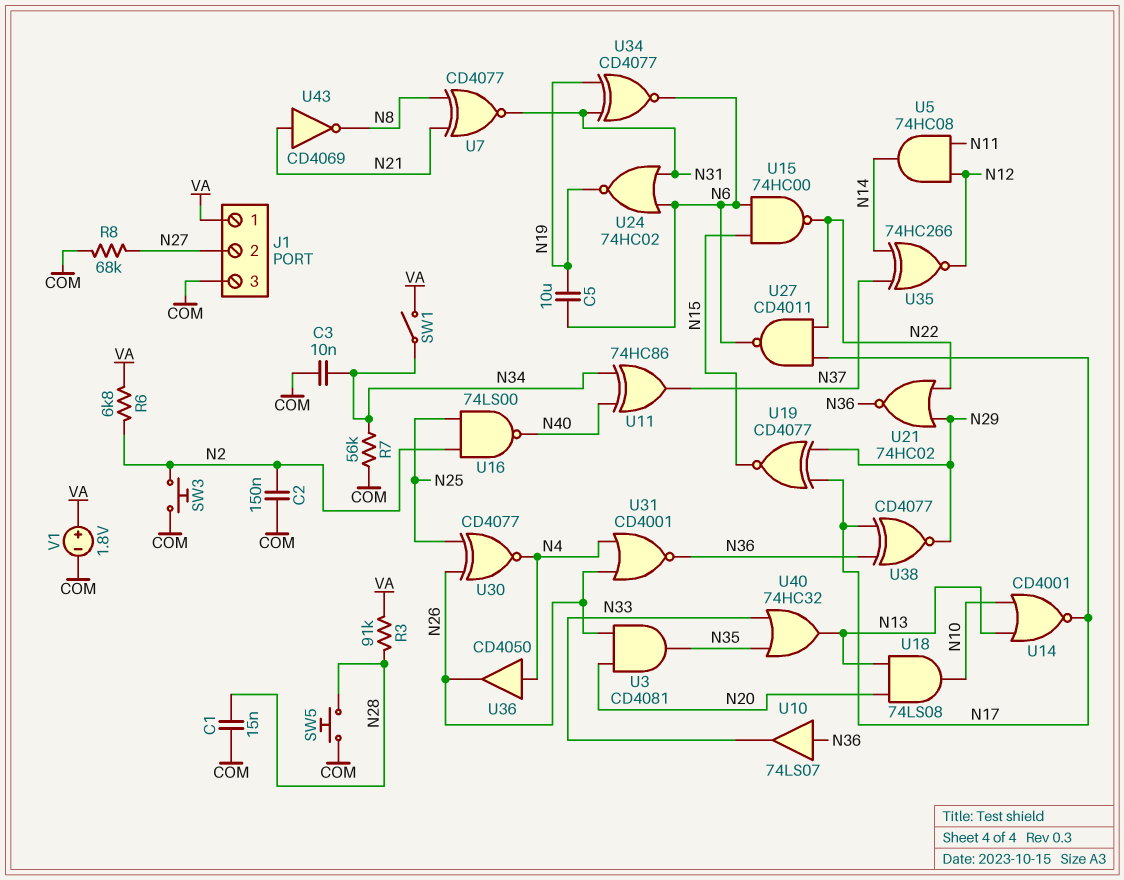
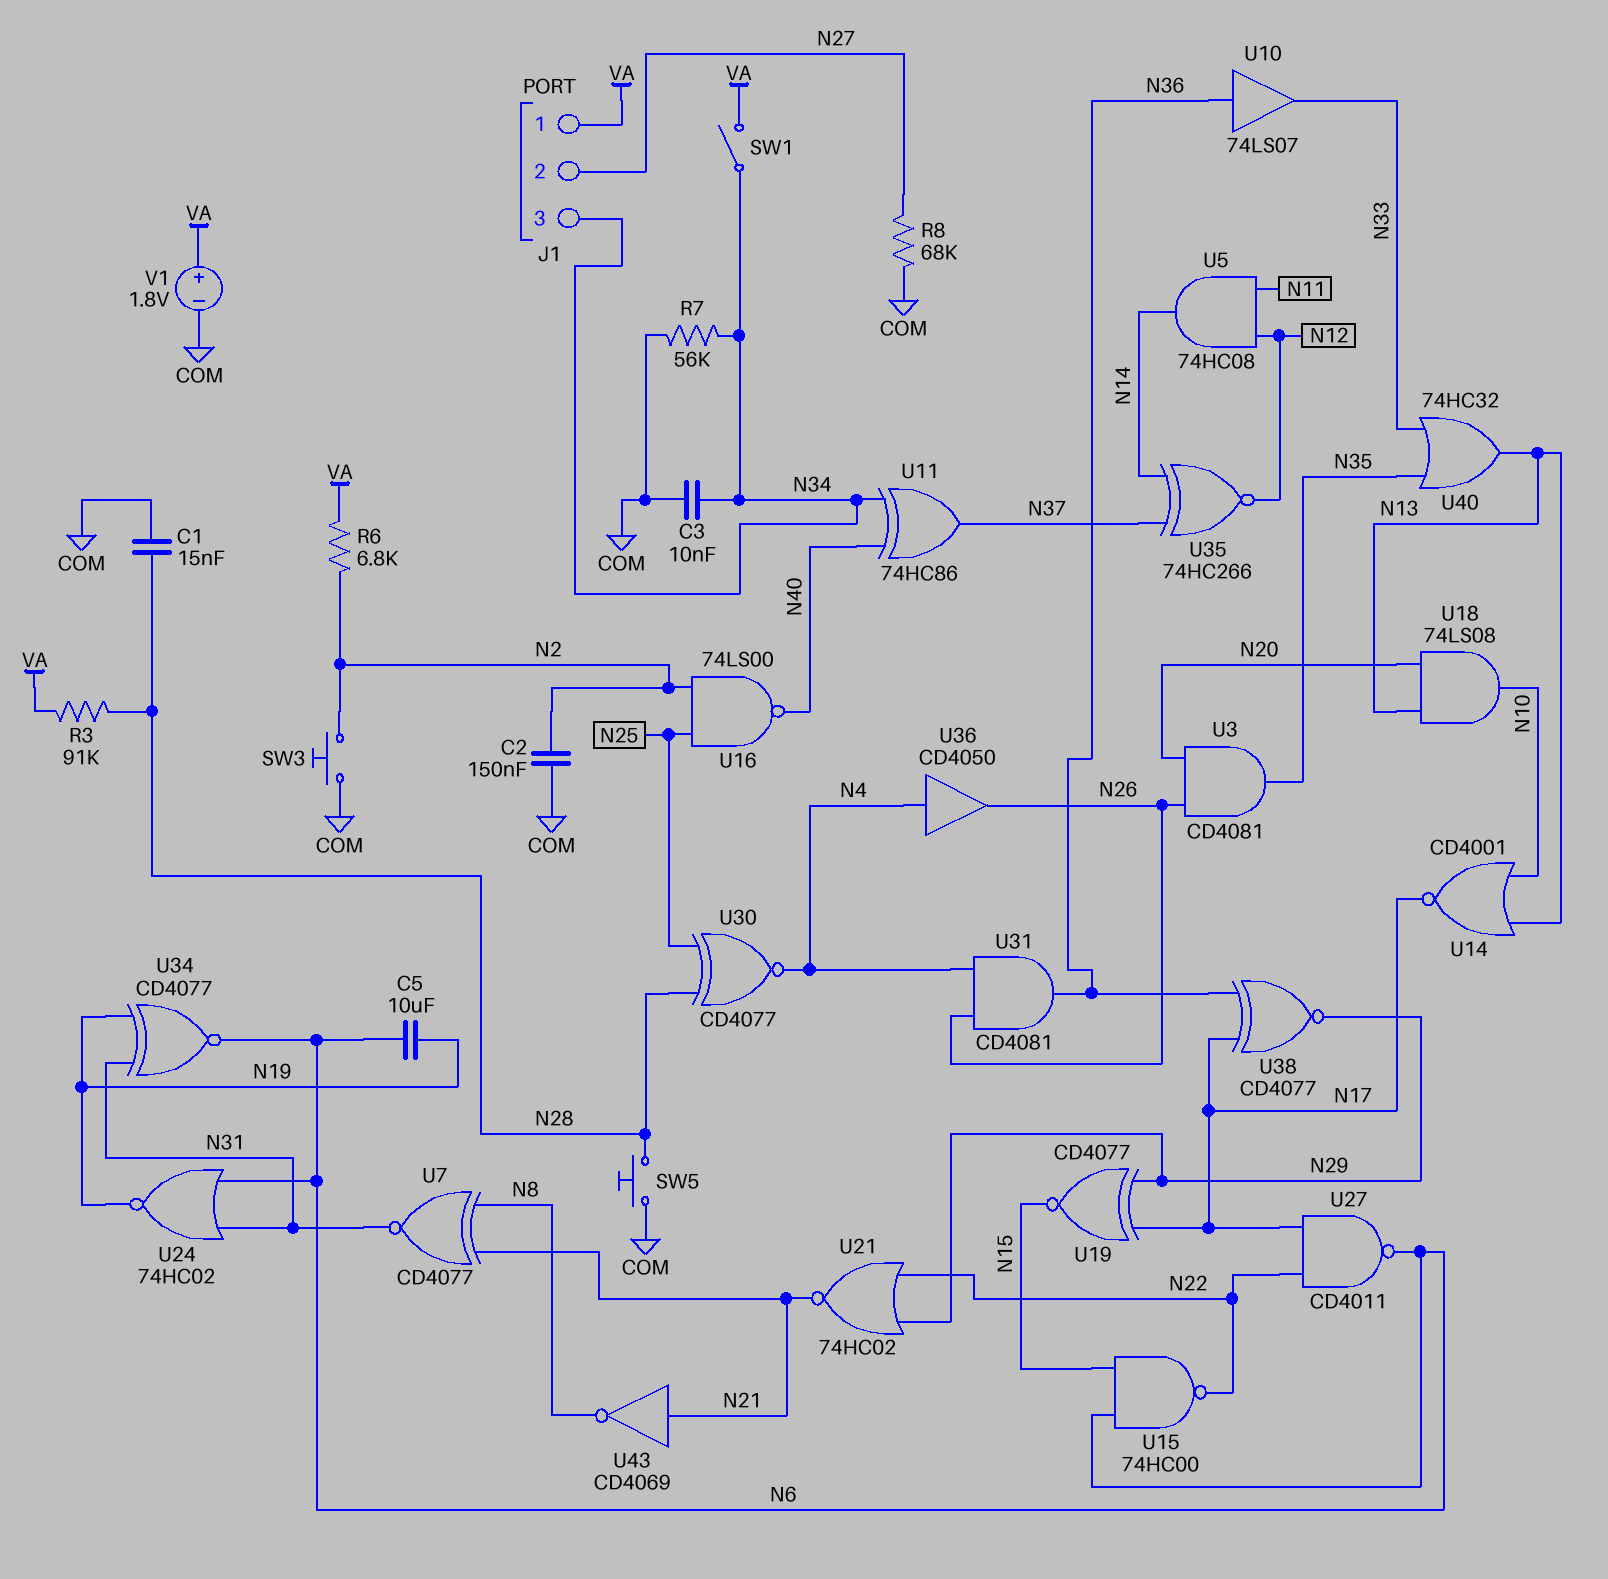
J1 pin 3: COM -> N34
U21: NOR 74HC02 (in N22, in N29, out N36) -> NOR 74HC02 (in N22, in N29, out N21)
U30: XNOR CD4077 (in N25, in N26, out N4) -> XNOR CD4077 (in N25, in N28, out N4)
U31: NOR CD4001 (in N4, in N26, out N36) -> AND CD4081 (in N4, in N26, out N36)

